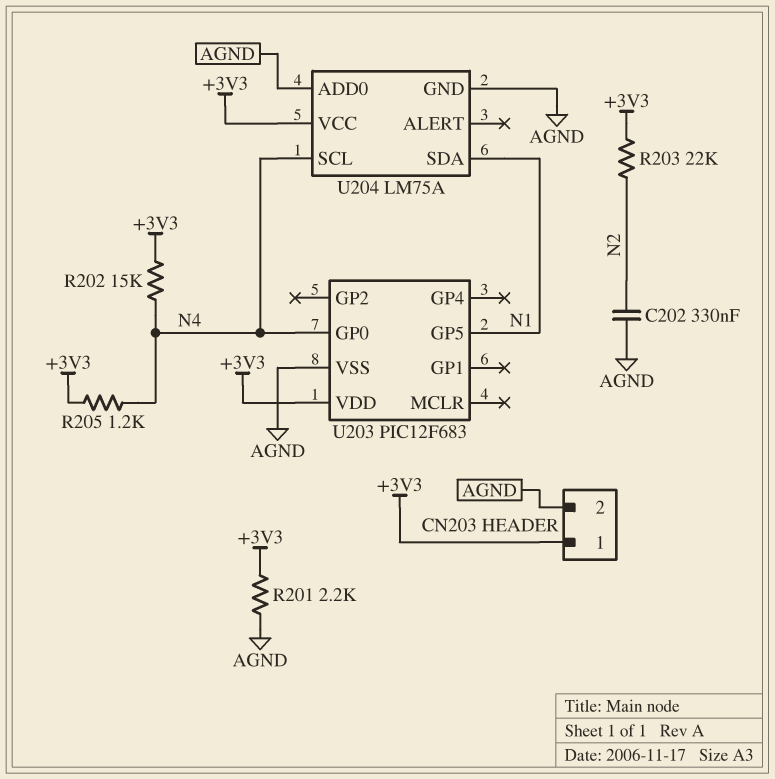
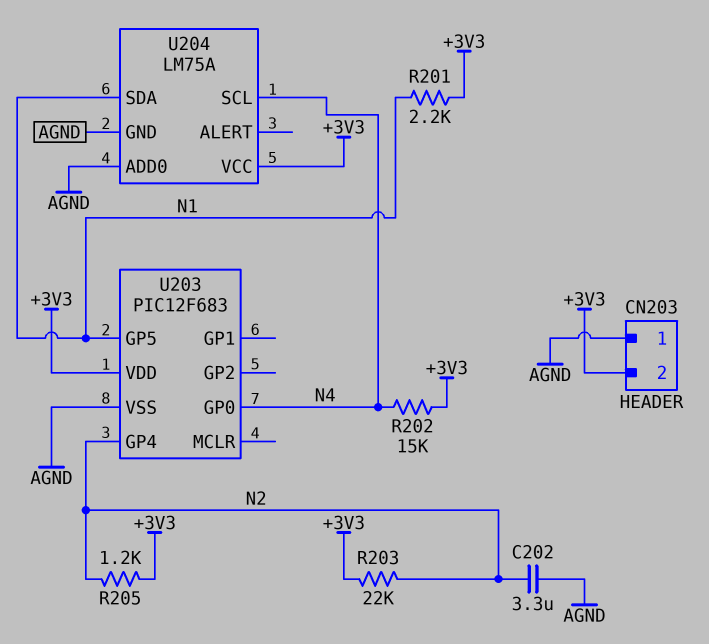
C202: 330nF (AGND, N2) -> 3.3uF (AGND, N2)
CN203 pin 1: +3V3 -> AGND
CN203 pin 2: AGND -> +3V3
R201: 2.2k (+3V3, AGND) -> 2.2k (+3V3, N1)
R205: 1.2k (+3V3, N4) -> 1.2k (+3V3, N2)
U203 pin GP4: none -> N2

